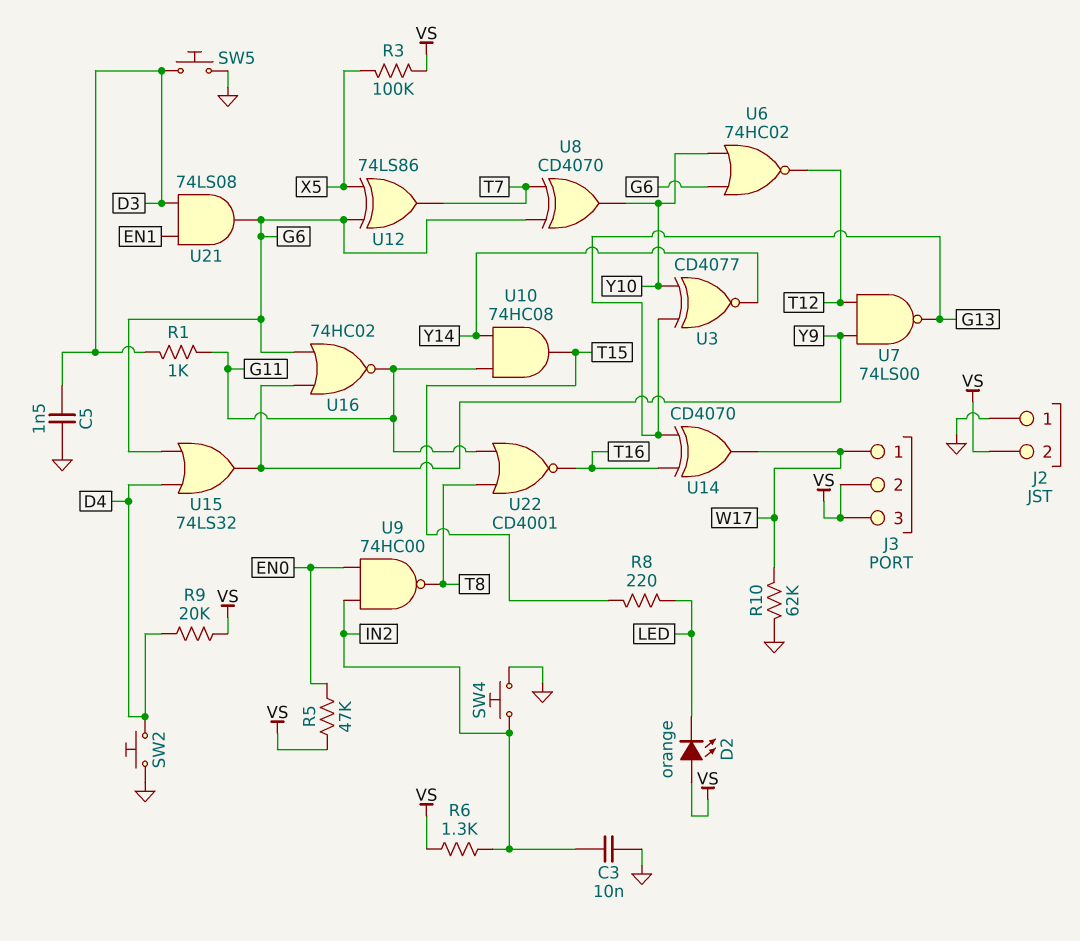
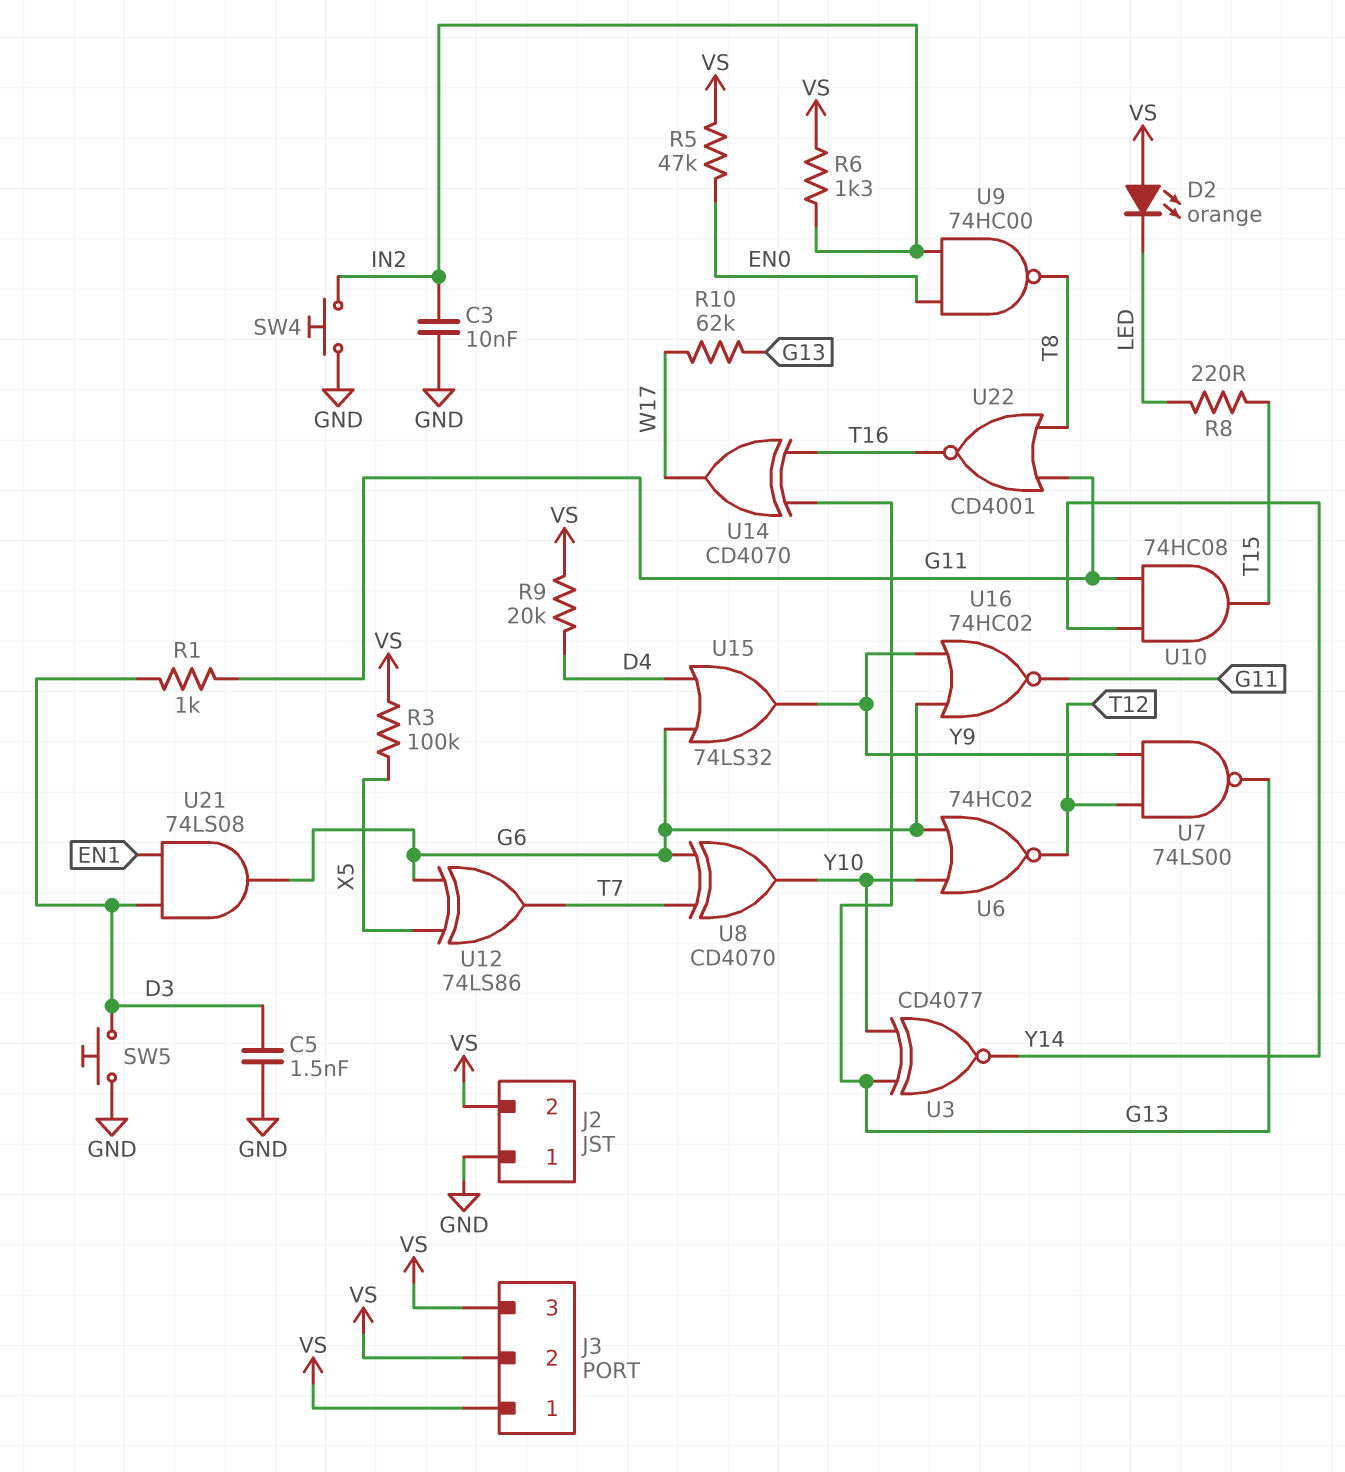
J3 pin 1: W17 -> VS
R10: 62k (GND, W17) -> 62k (G13, W17)
SW2: button (D4, GND) -> none

